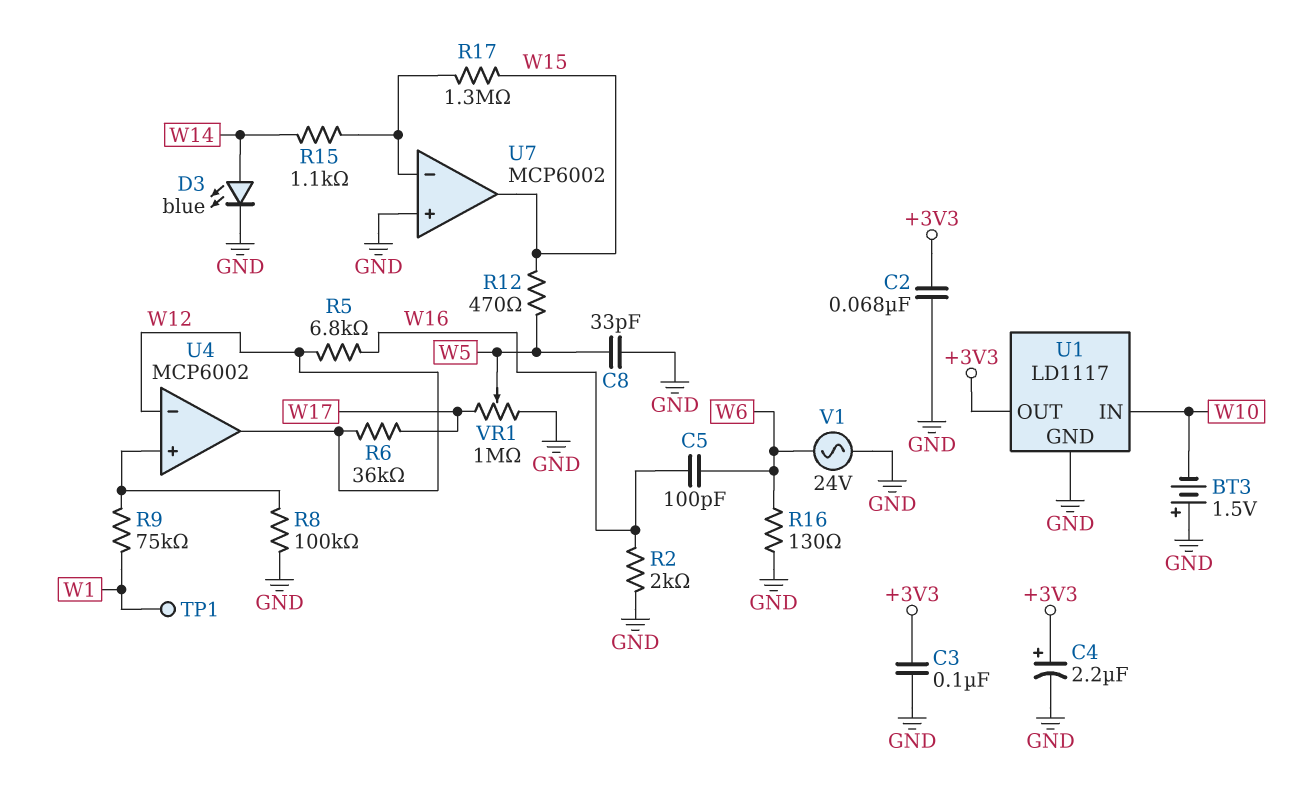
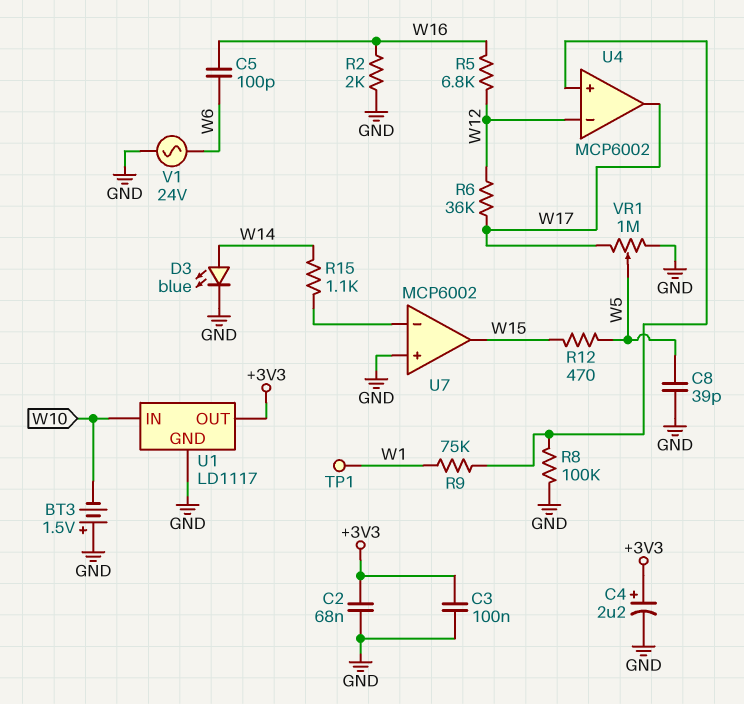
C8: 33pF (GND, W5) -> 39pF (GND, W5)
R16: 130 (GND, W6) -> none
R17: 1.3M (U7/in-, W15) -> none
U4 pin out: W12 -> W17

